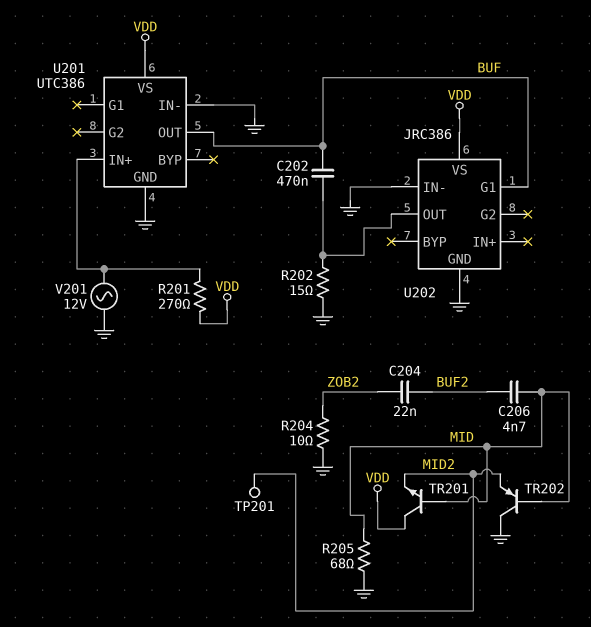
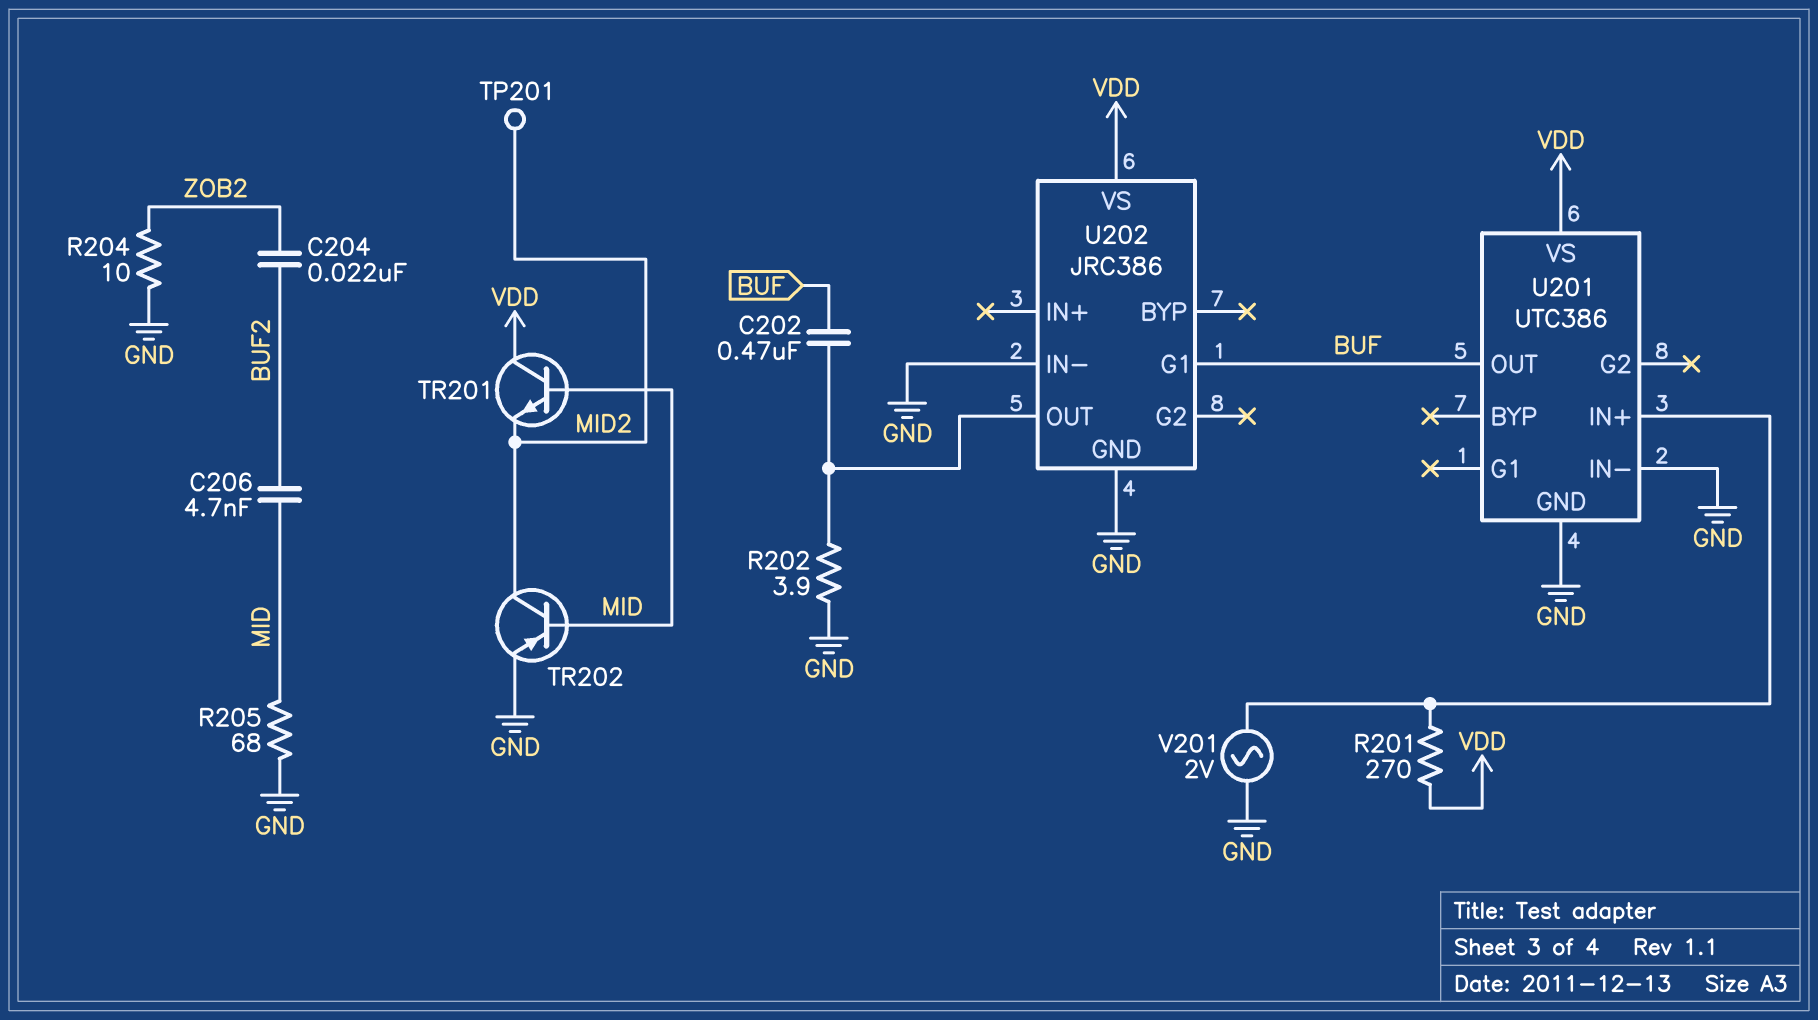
R202: 15 (GND, U202/OUT) -> 3.9 (GND, U202/OUT)
TR202: PNP (B MID, C GND, E MID2) -> PNP (B MID, C MID2, E GND)
V201: AC 12V (GND, U201/IN+) -> AC 2V (GND, U201/IN+)

